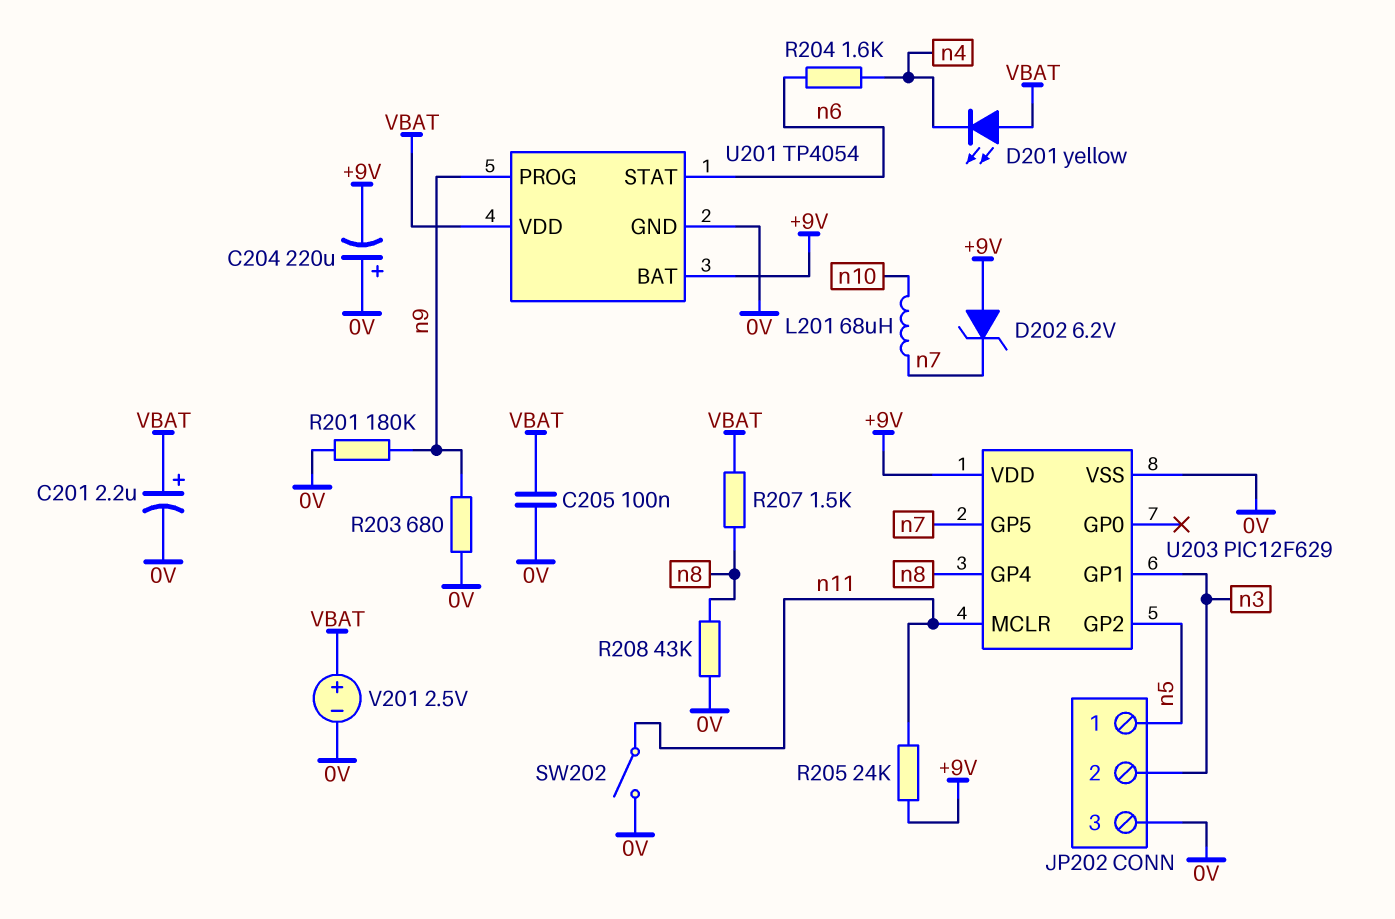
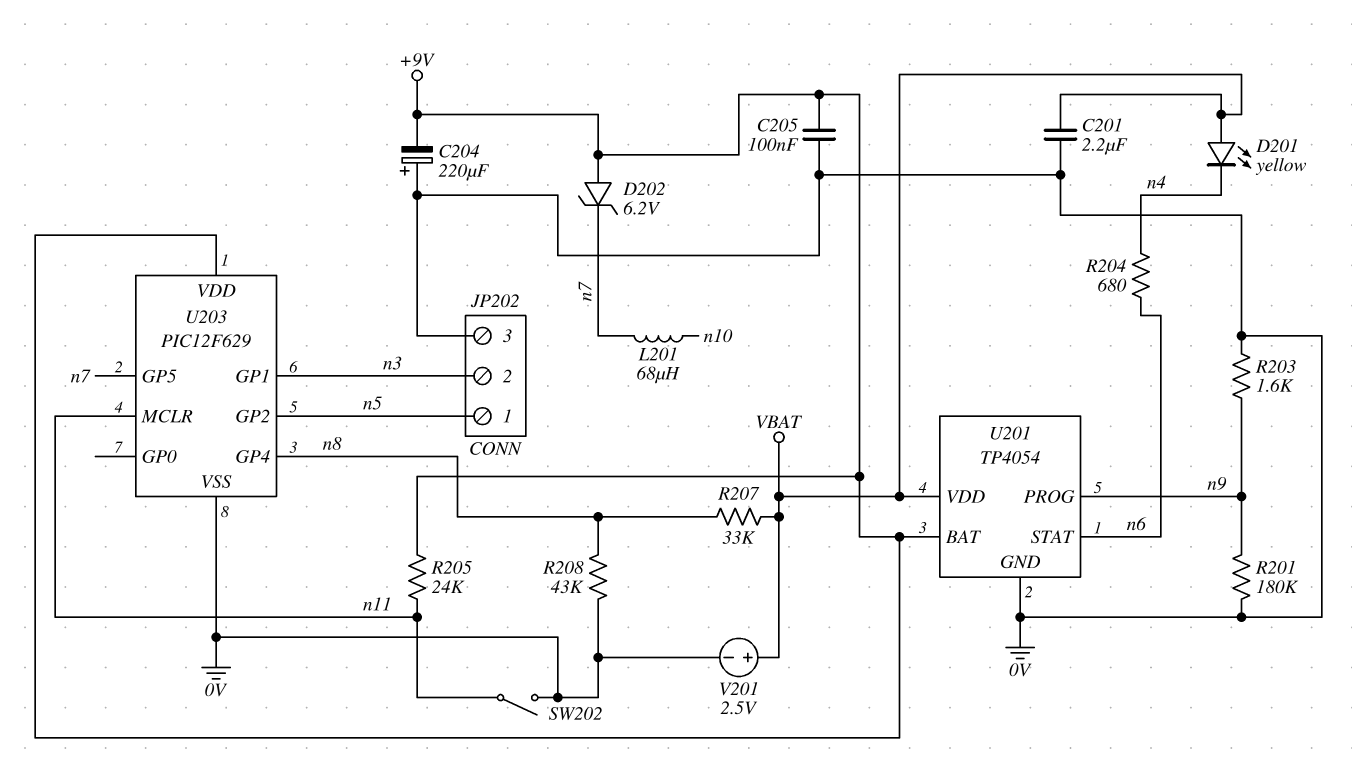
C201: 2.2uF (plus VBAT, minus 0V) -> 2.2uF (0V, VBAT)
C205: 100nF (0V, VBAT) -> 100nF (+9V, 0V)
R203: 680 (0V, n9) -> 1.6k (0V, n9)
R204: 1.6k (n4, n6) -> 680 (n4, n6)
R207: 1.5k (VBAT, n8) -> 33k (VBAT, n8)

